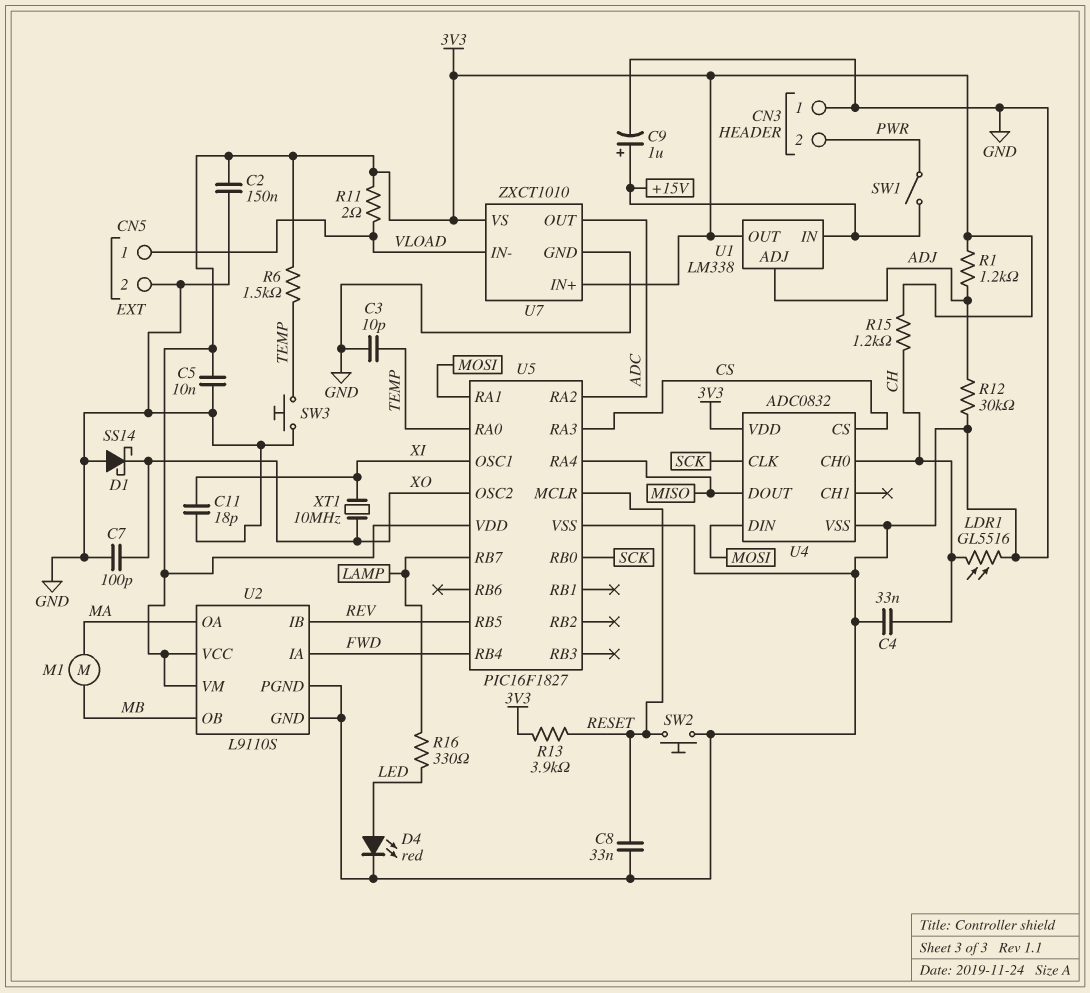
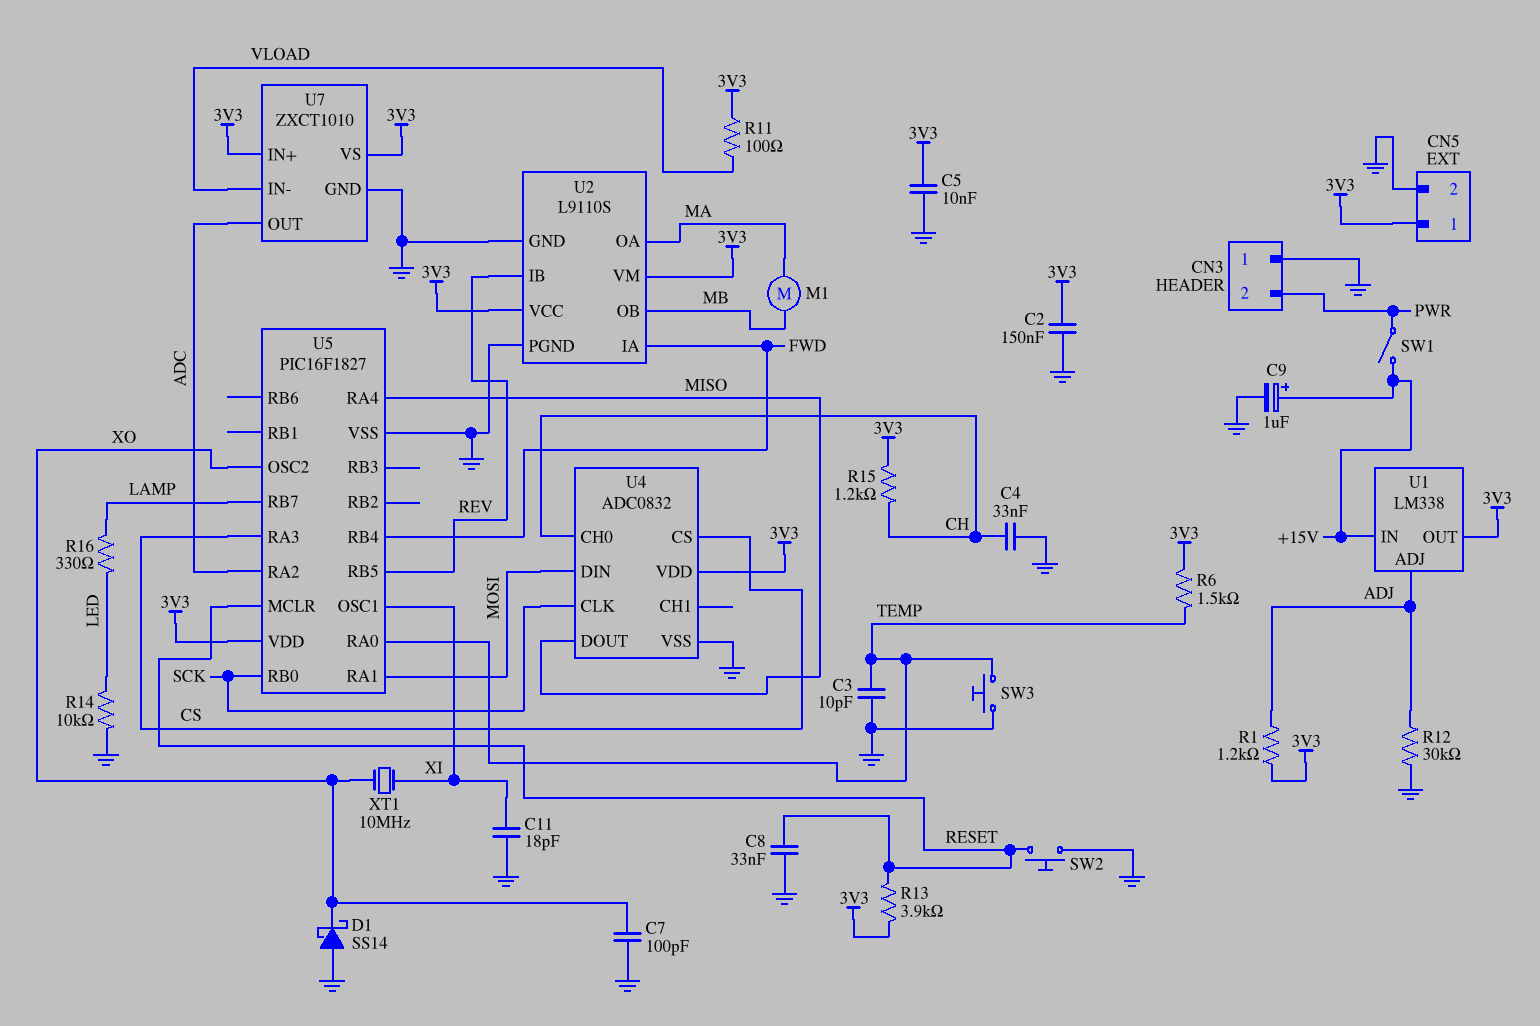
CN5 pin 1: VLOAD -> 3V3
D4: LED red (A LED, K GND) -> none
LDR1: GL5516 (CH, GND) -> none
R11: 2 (3V3, VLOAD) -> 100 (3V3, VLOAD)
R14: none -> 10k (GND, LED)

